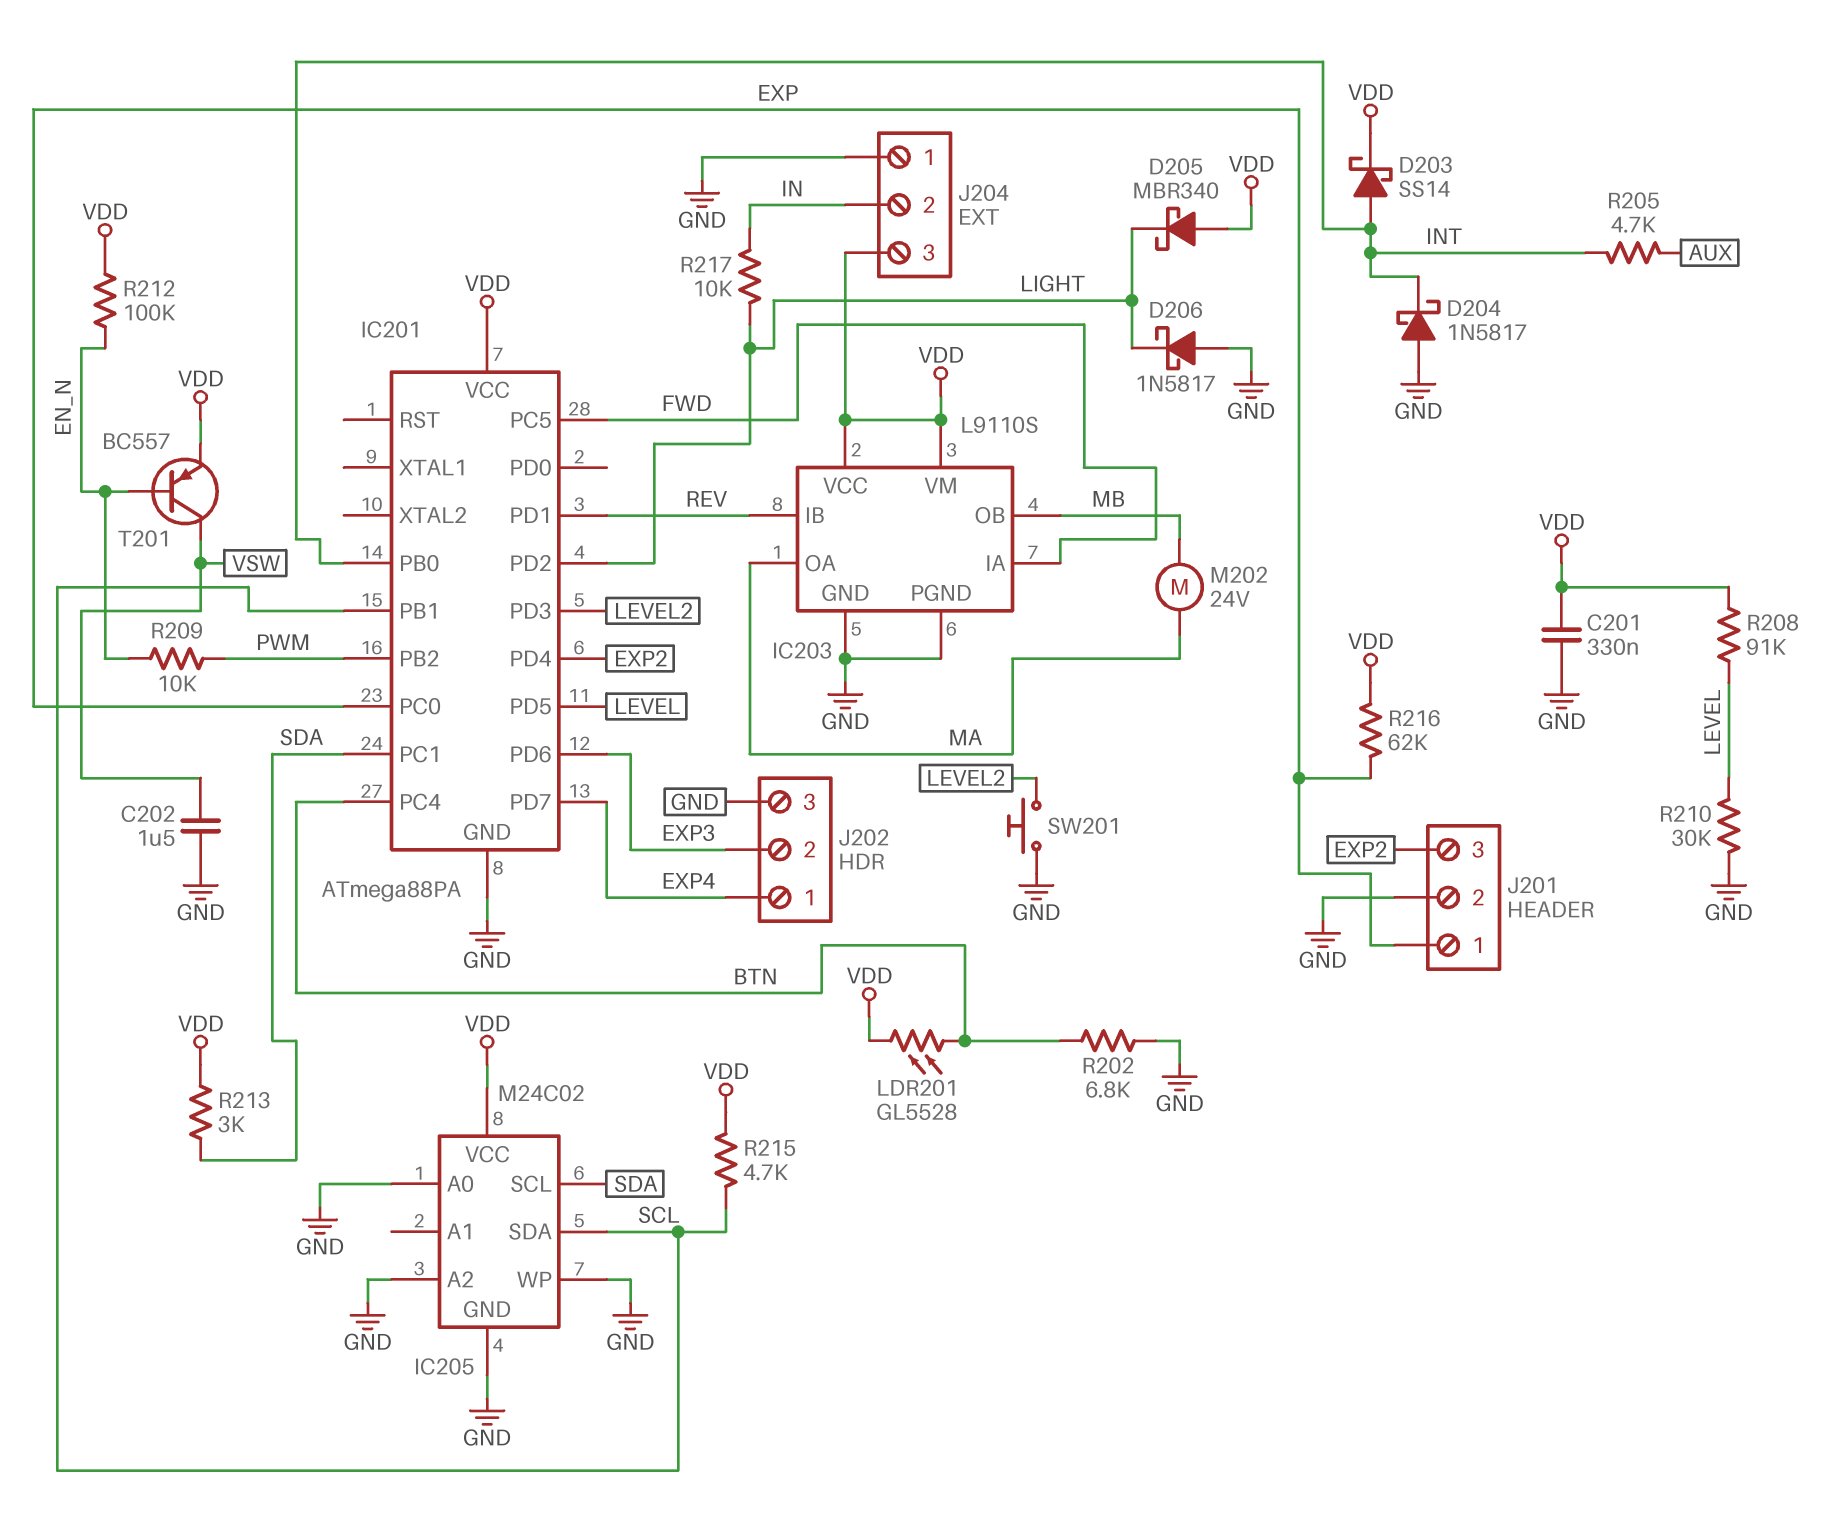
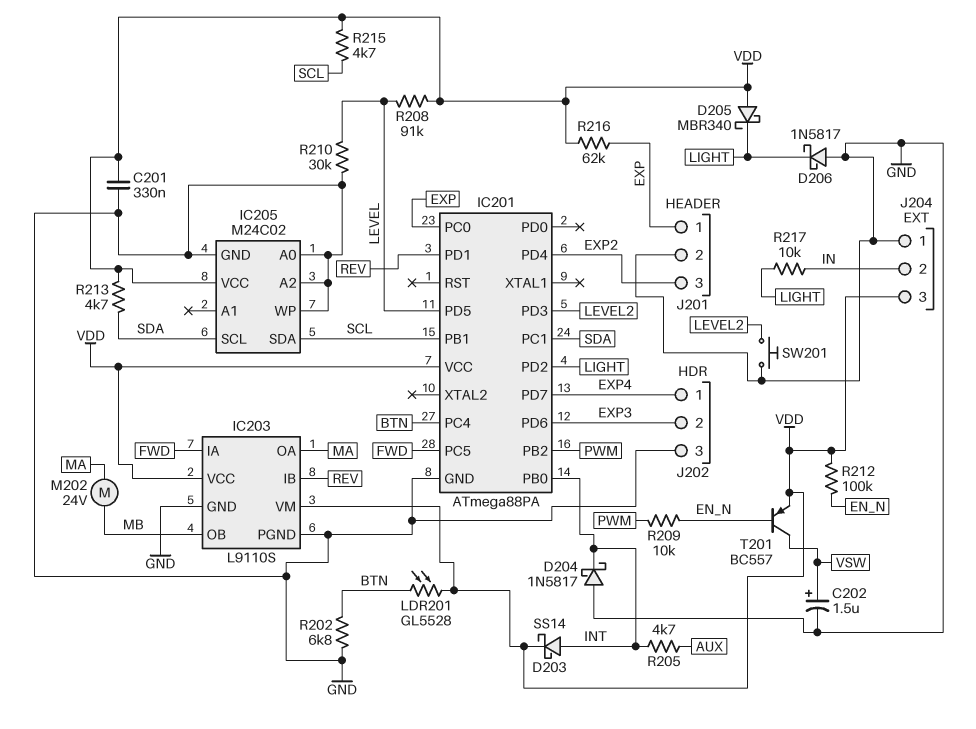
C202: 1.5uF (GND, VSW) -> 1.5uF (plus VSW, minus GND)
R213: 3k (SDA, VDD) -> 4.7k (SDA, VDD)

